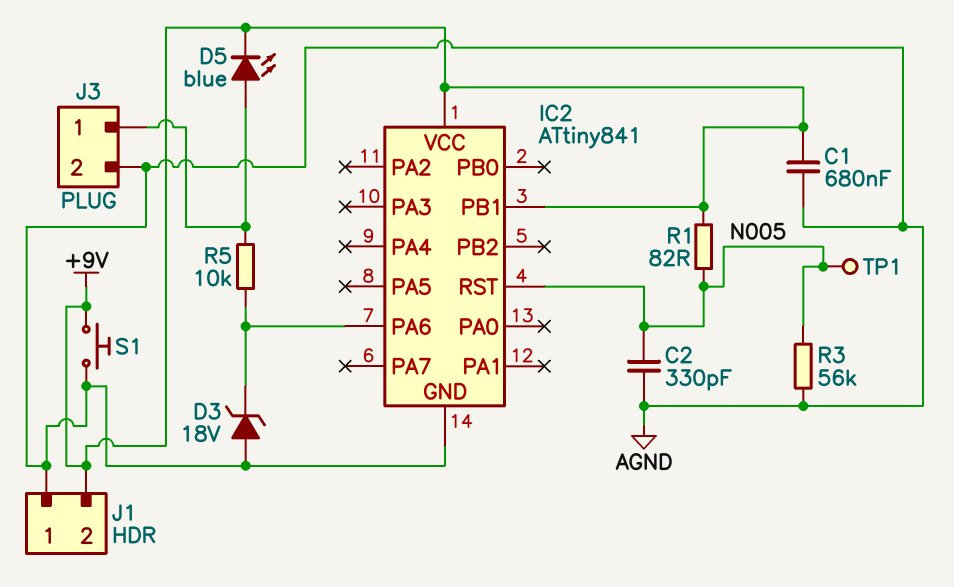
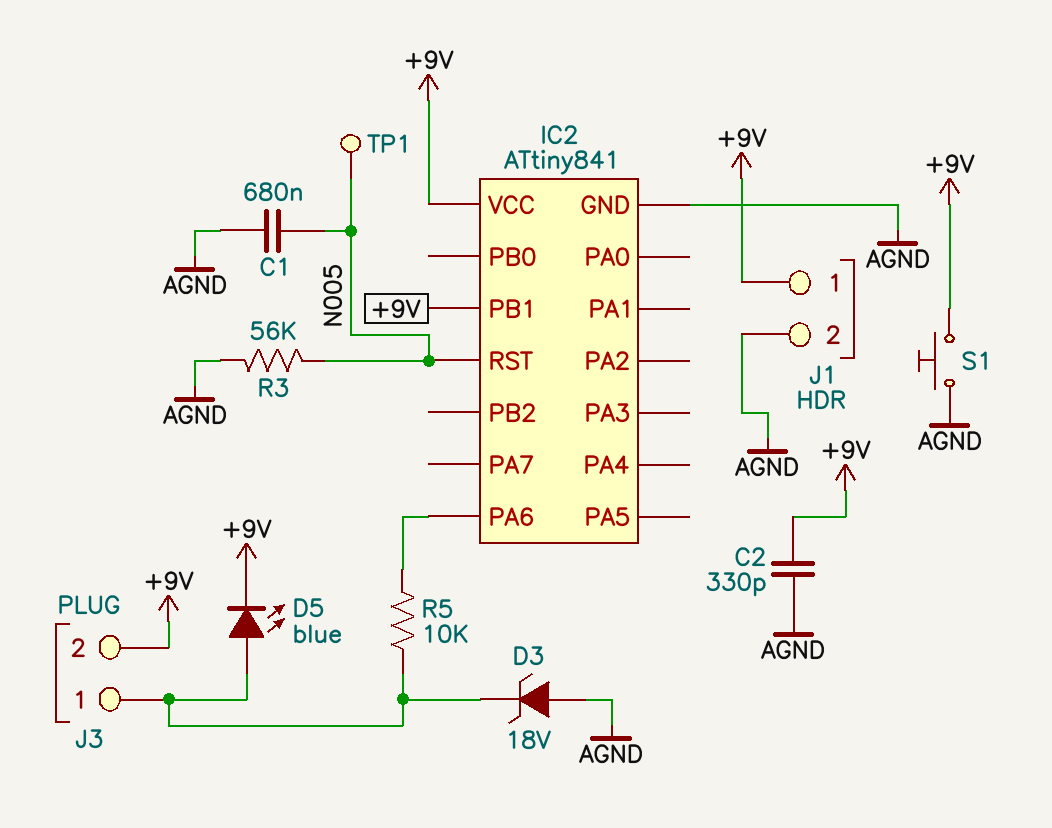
C1: 680nF (+9V, AGND) -> 680nF (AGND, N005)
C2: 330pF (AGND, N005) -> 330pF (+9V, AGND)
D3: zener 18V (A AGND, K IC2/PA6) -> zener 18V (A AGND, K J3/1)
J1 pin 1: AGND -> +9V
J1 pin 2: +9V -> AGND
J3 pin 2: AGND -> +9V
R1: 82 (+9V, N005) -> none

